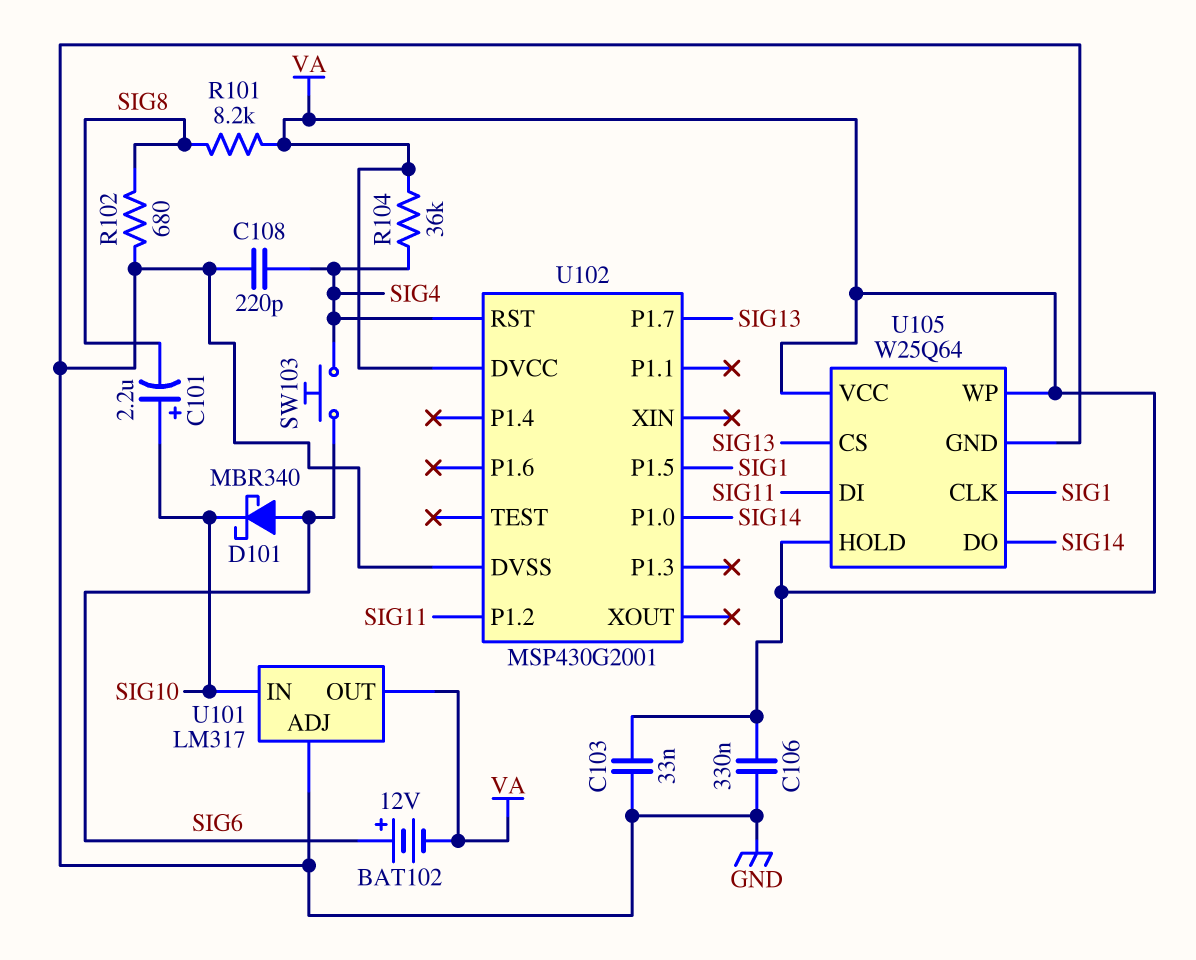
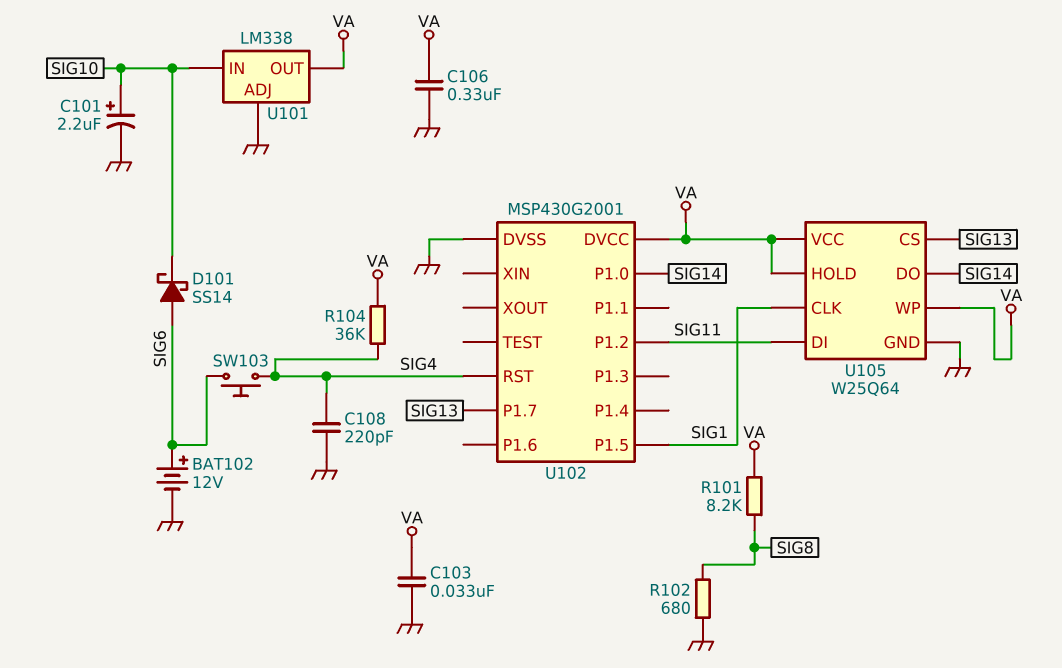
BAT102: 12V (plus SIG6, minus VA) -> 12V (plus SIG6, minus GND)
C101: 2.2uF (plus SIG10, minus SIG8) -> 2.2uF (plus SIG10, minus GND)
D101: schottky MBR340 (A SIG6, K SIG10) -> schottky SS14 (A SIG6, K SIG10)
U101: LM317 -> LM338

